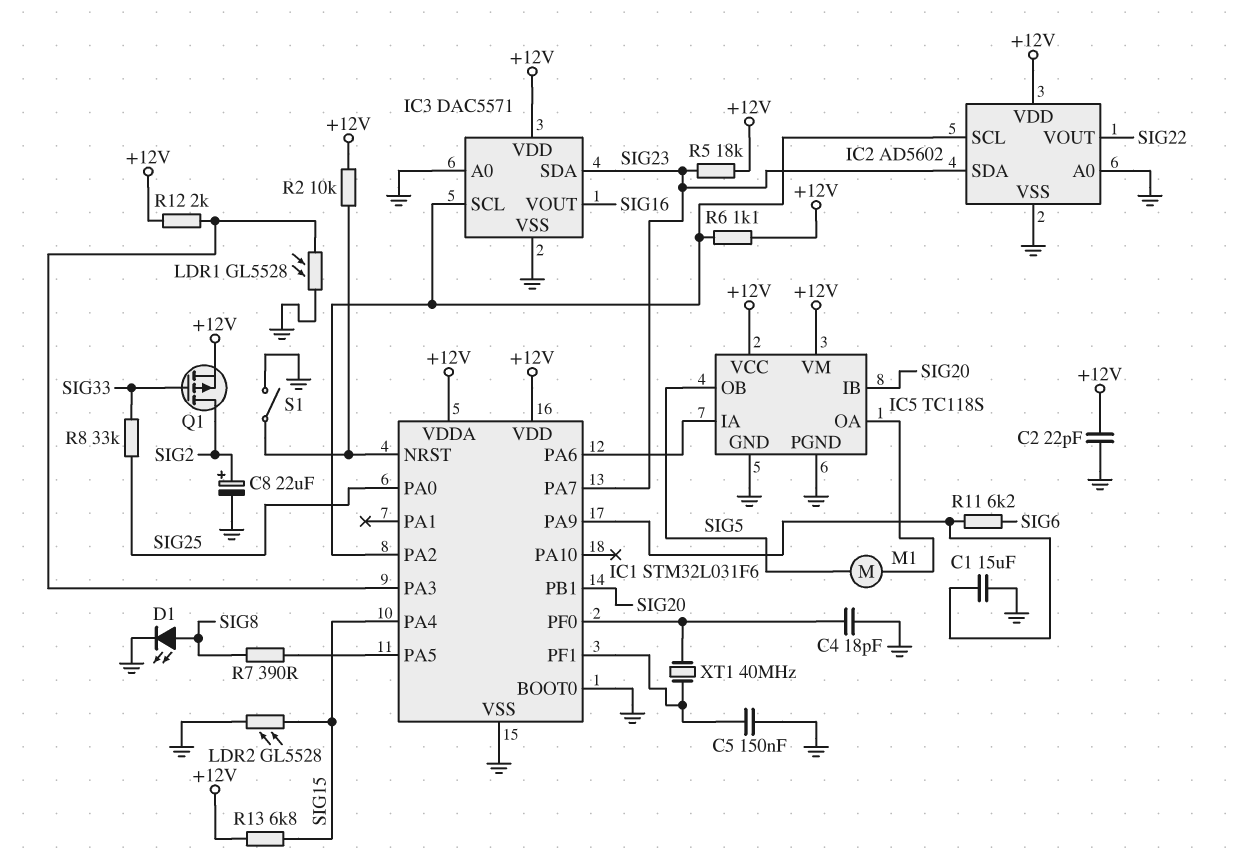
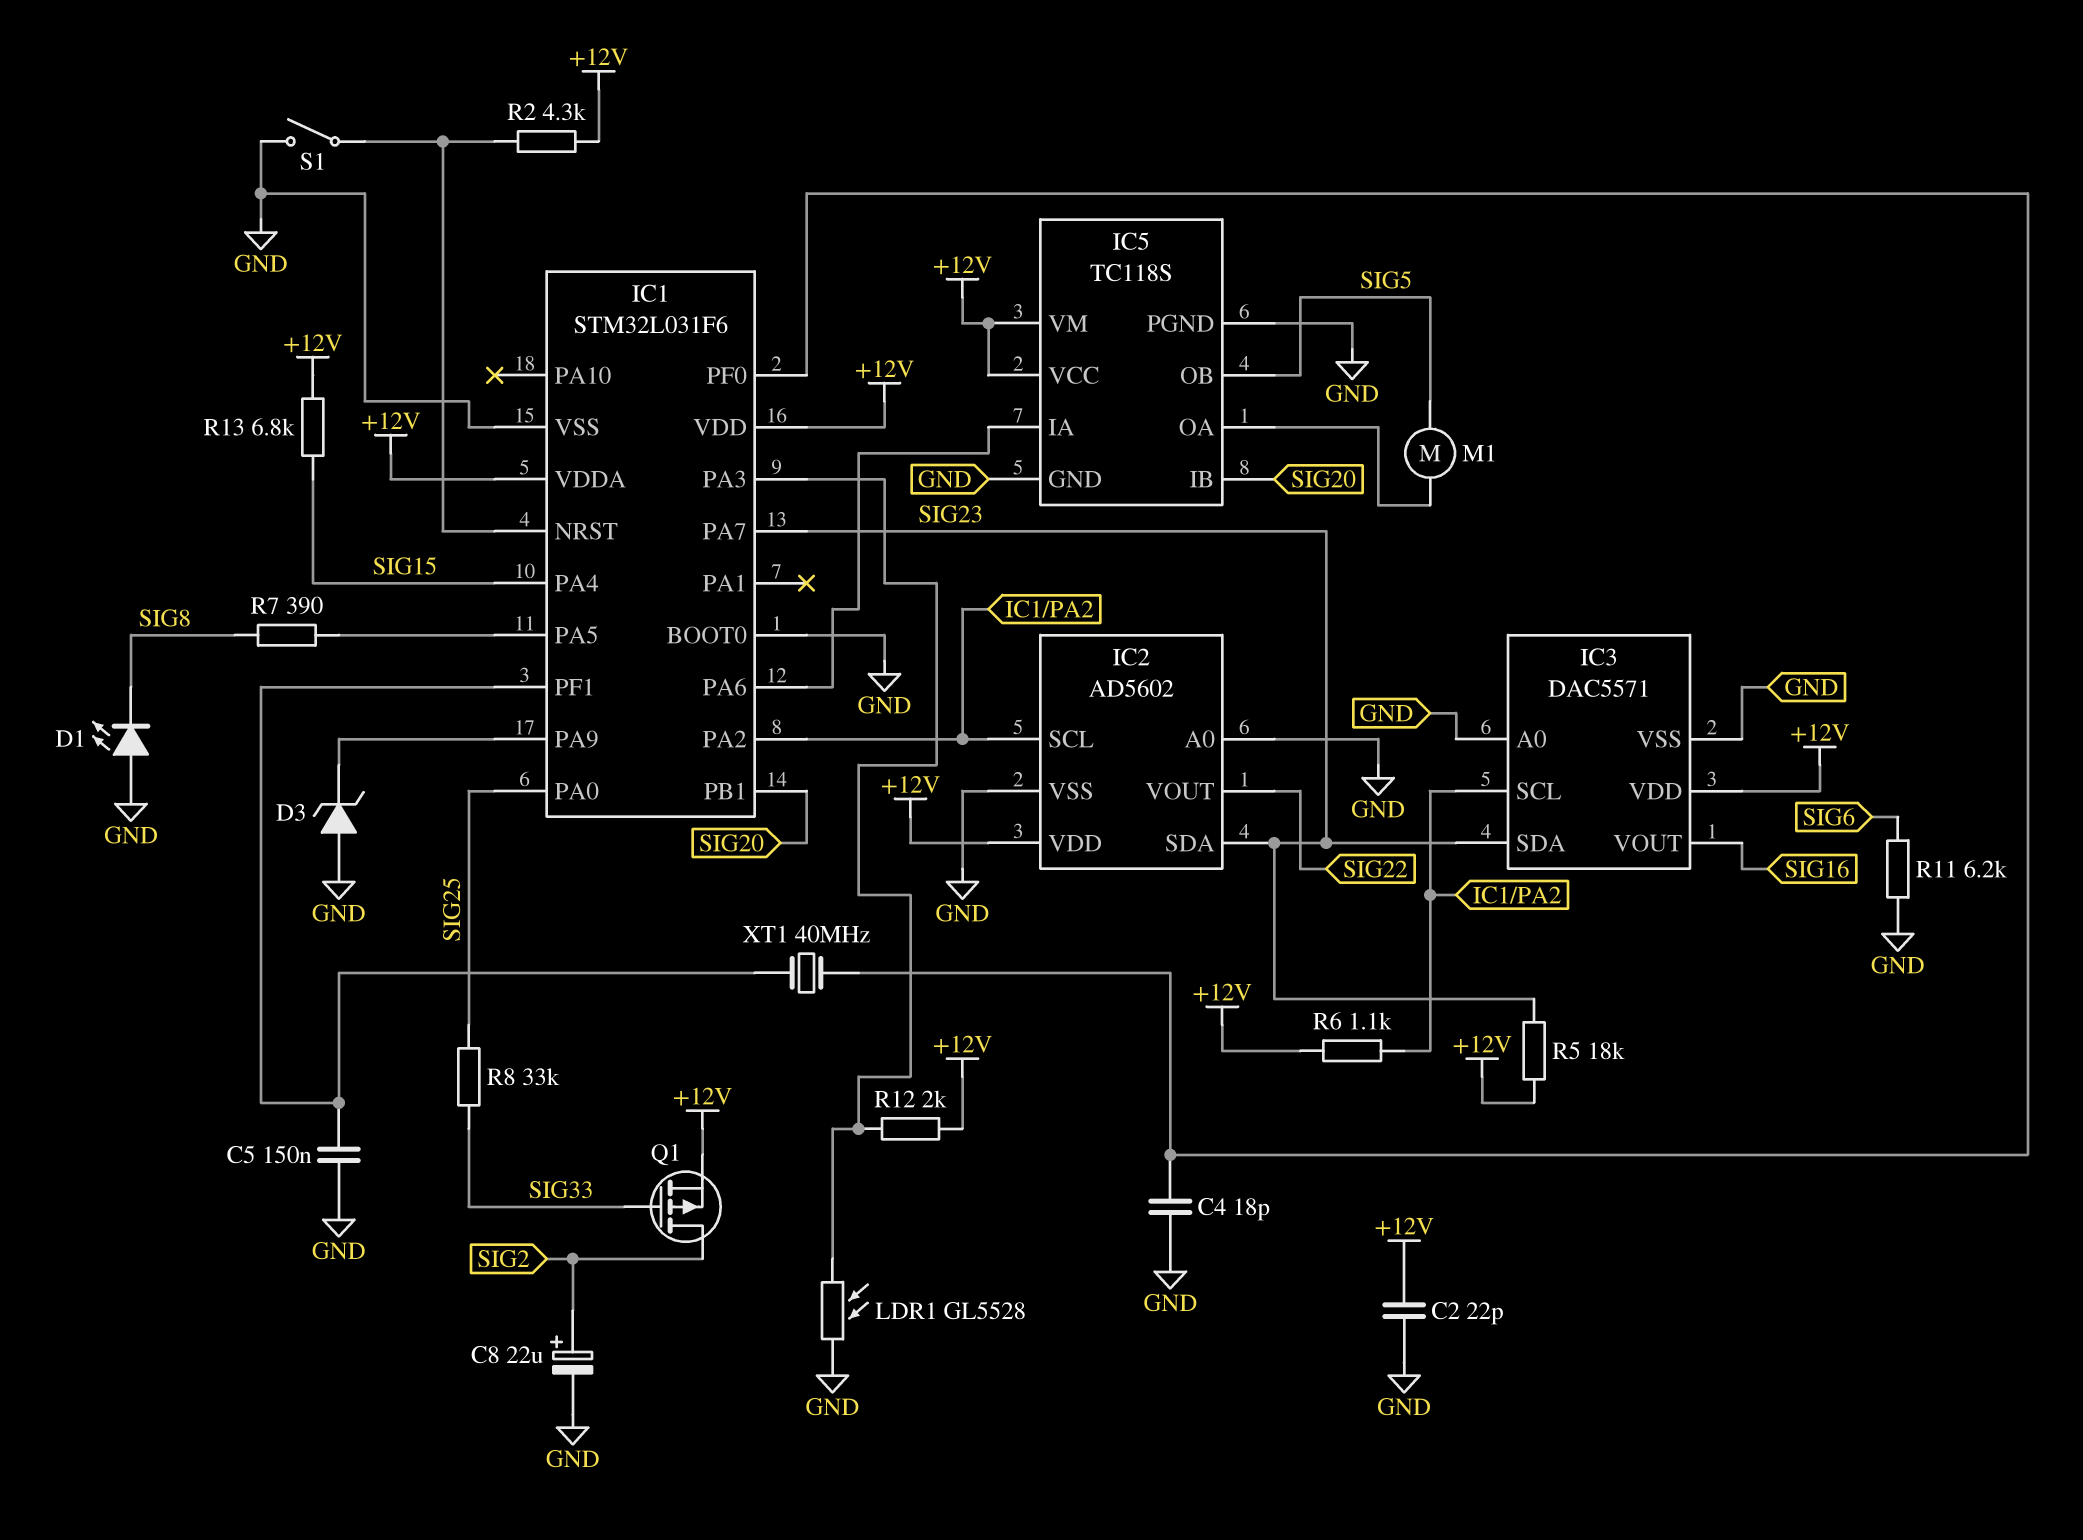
C1: 15uF (GND, IC1/PA9) -> none
D1: LED (A SIG8, K GND) -> LED (A GND, K SIG8)
D3: none -> zener (A GND, K IC1/PA9)
LDR2: GL5528 (GND, SIG15) -> none
R2: 10k (+12V, IC1/NRST) -> 4.3k (+12V, IC1/NRST)
R11: 6.2k (IC1/PA9, SIG6) -> 6.2k (GND, SIG6)

